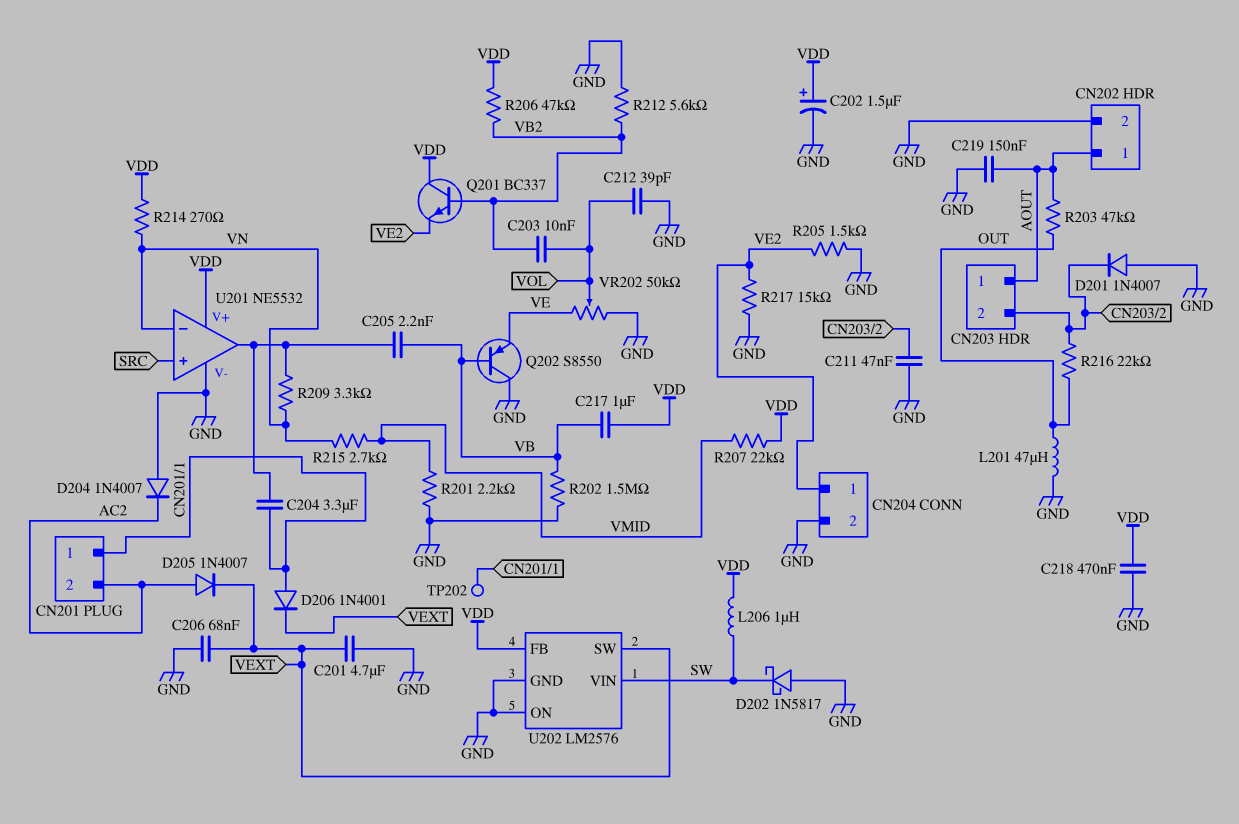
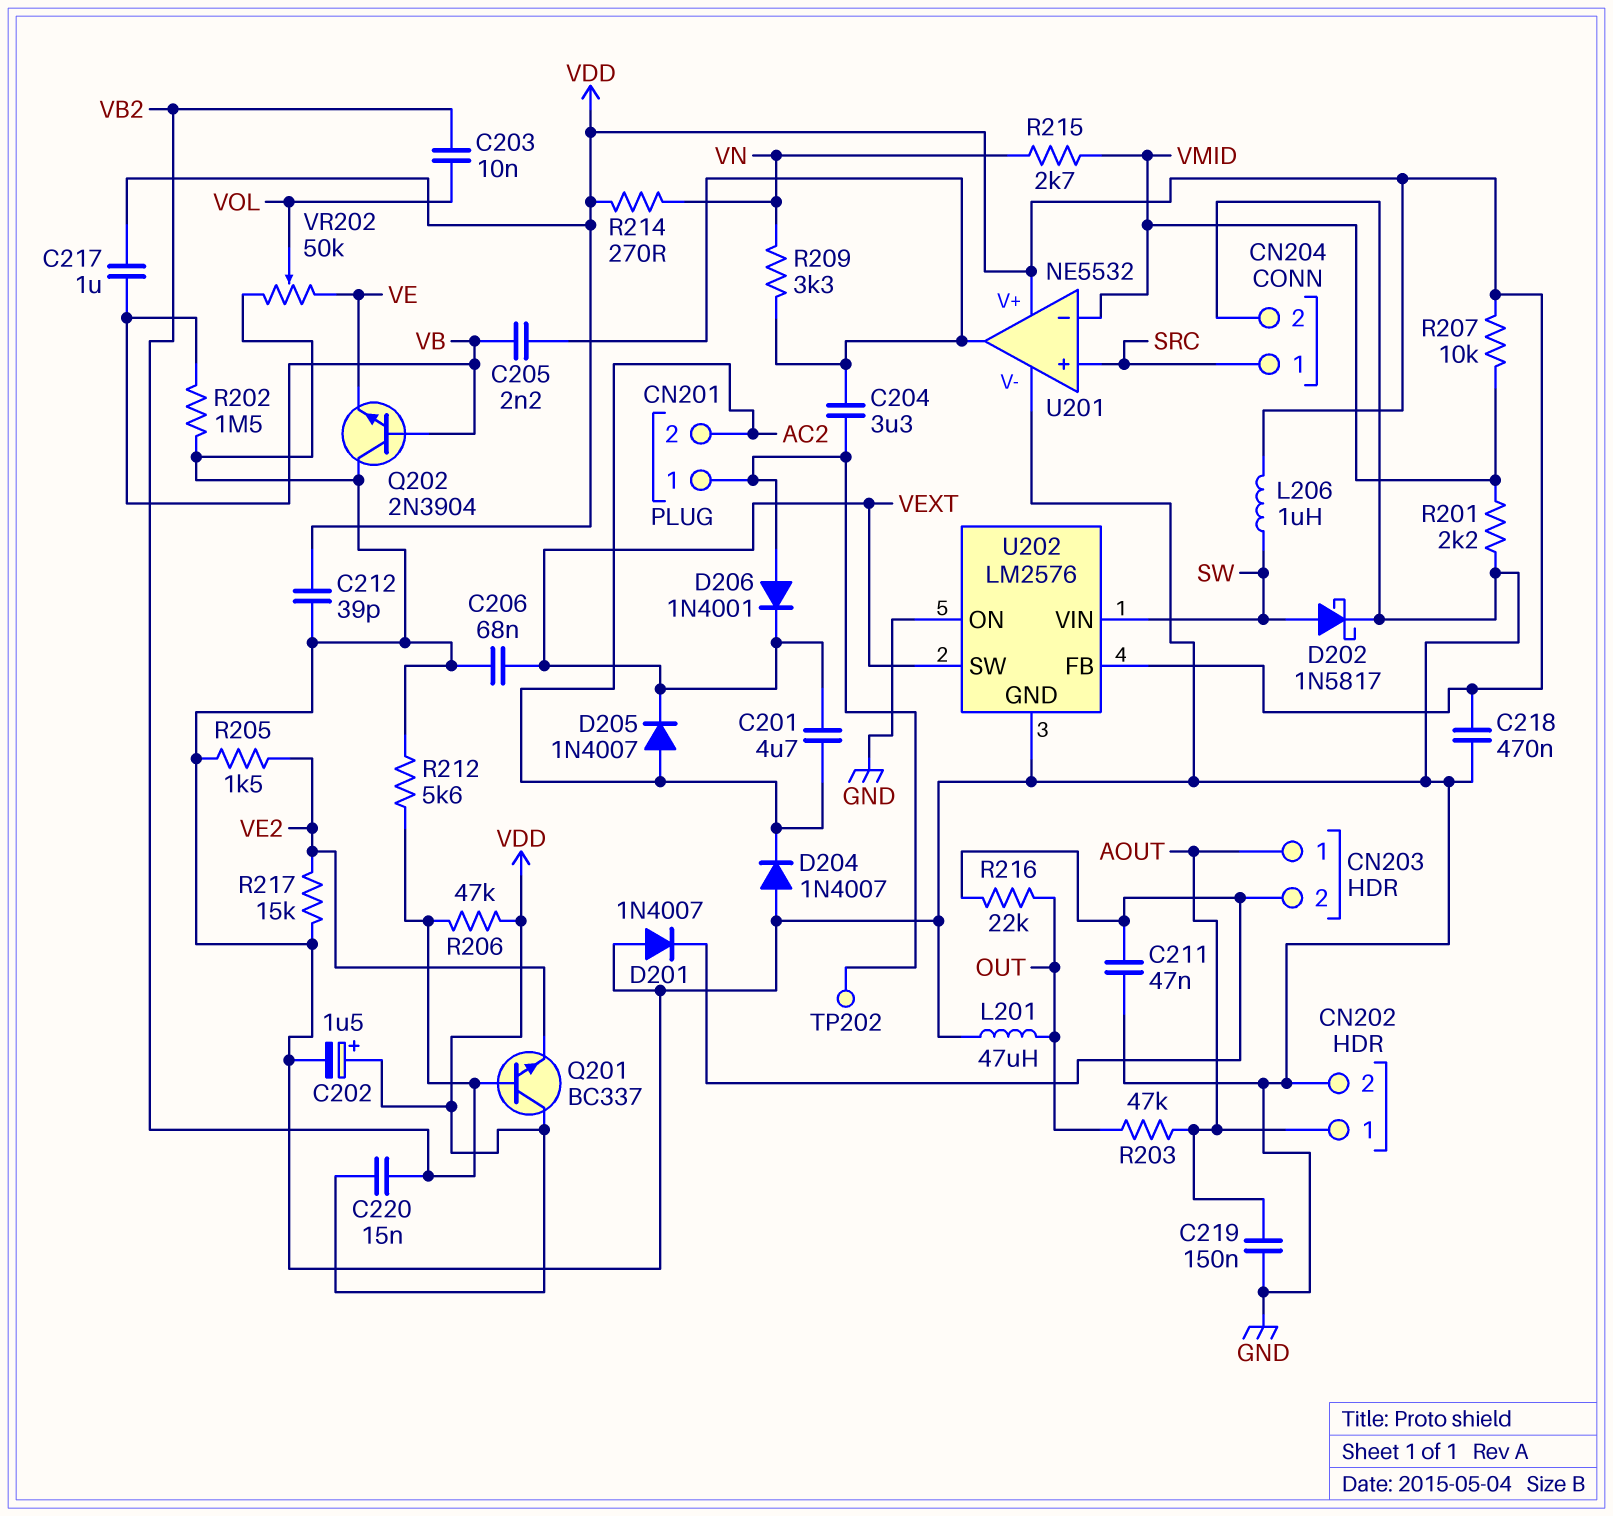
C201: 4.7uF (GND, VEXT) -> 4.7uF (AC2, VEXT)
C212: 39pF (GND, VOL) -> 39pF (GND, VDD)
C220: none -> 15nF (VB2, VDD)
CN204 pin 1: VE2 -> SRC
D202: schottky 1N5817 (A GND, K SW) -> schottky 1N5817 (A SW, K GND)
Q202: PNP S8550 (B VB, C GND, E VE) -> NPN 2N3904 (B VB, C GND, E VE)
R207: 22k (VDD, VMID) -> 10k (VDD, VMID)
U201 pin in-: VN -> VMID

